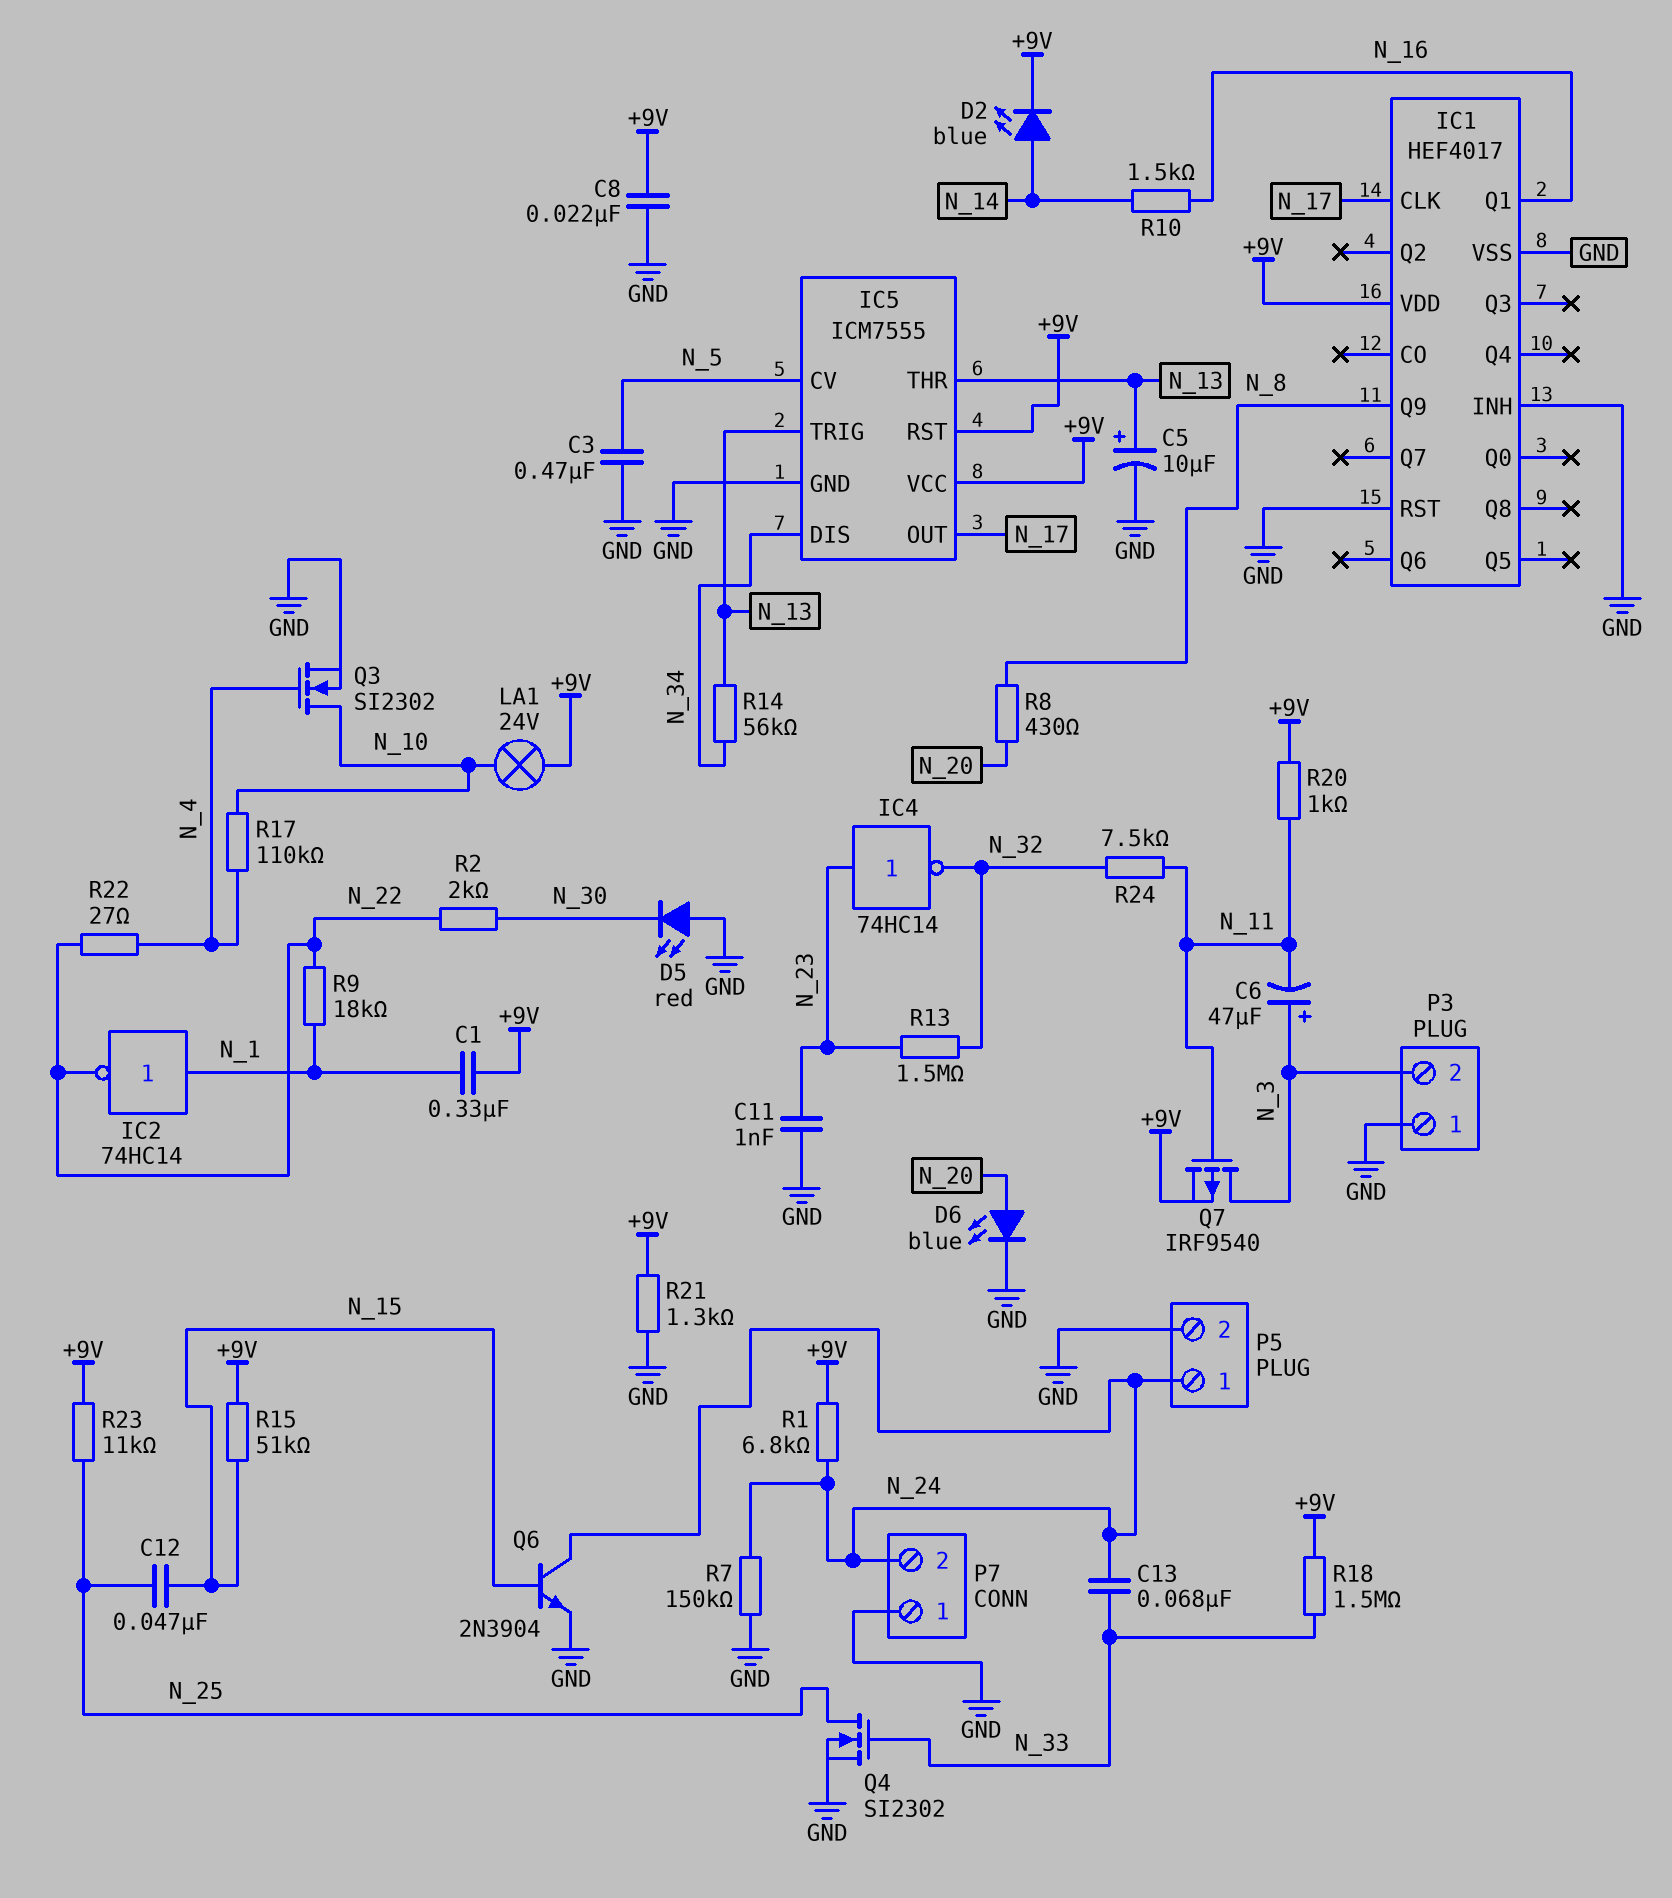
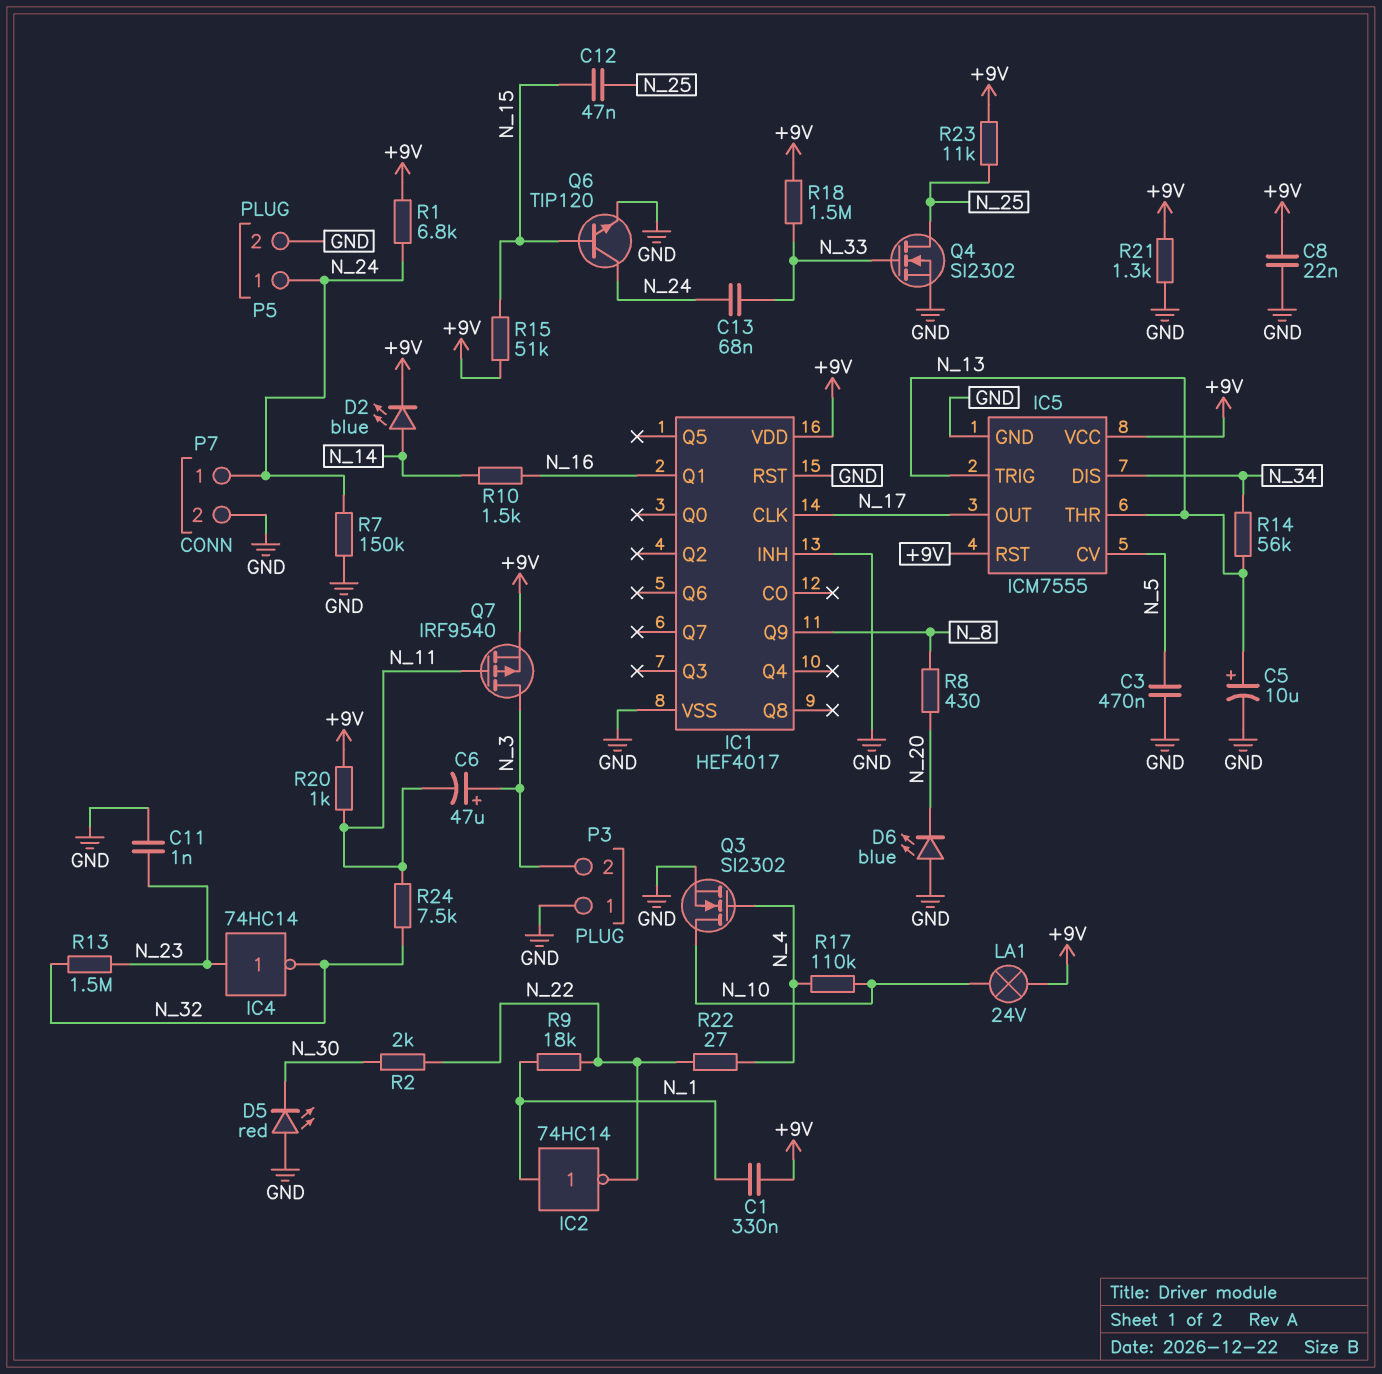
D6: LED blue (A N_20, K GND) -> LED blue (A GND, K N_20)
P7 pin 1: GND -> N_24
P7 pin 2: N_24 -> GND
Q6: NPN 2N3904 (B N_15, C N_24, E GND) -> NPN TIP120 (B N_15, C N_24, E GND)

